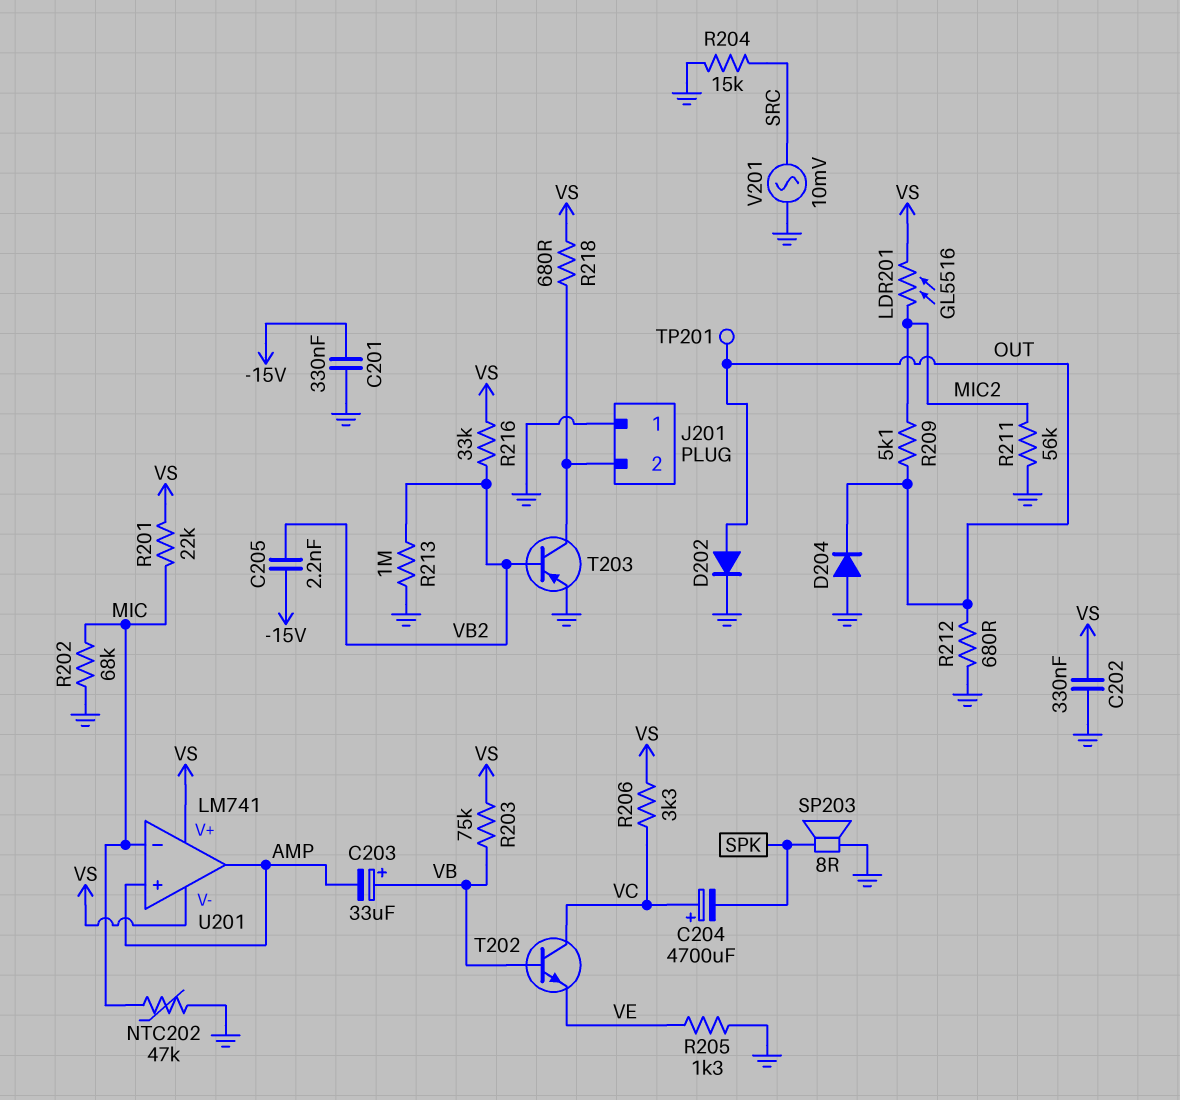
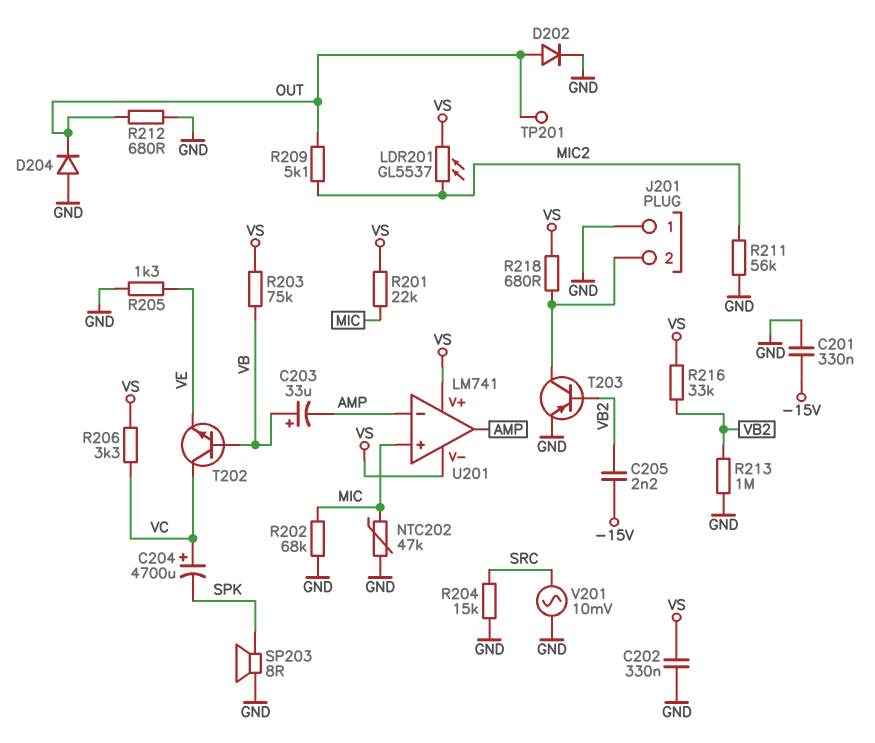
LDR201: GL5516 (MIC2, VS) -> GL5537 (MIC2, VS)
U201 pin in+: AMP -> MIC
U201 pin in-: MIC -> AMP

